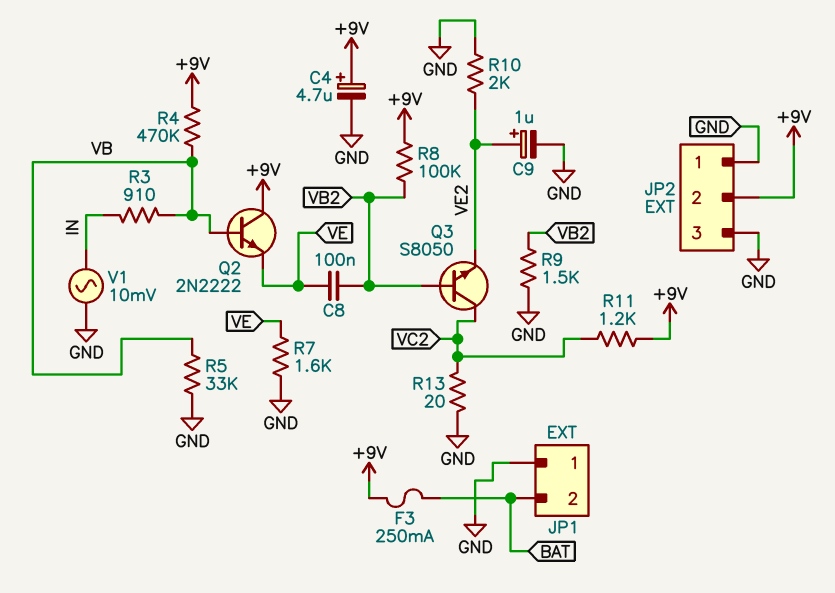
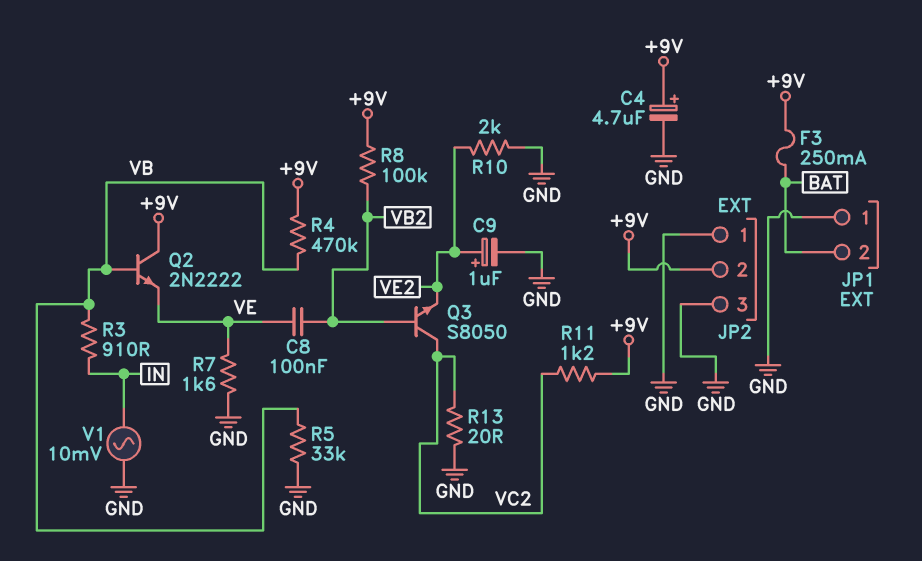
R9: 1.5k (GND, VB2) -> none

